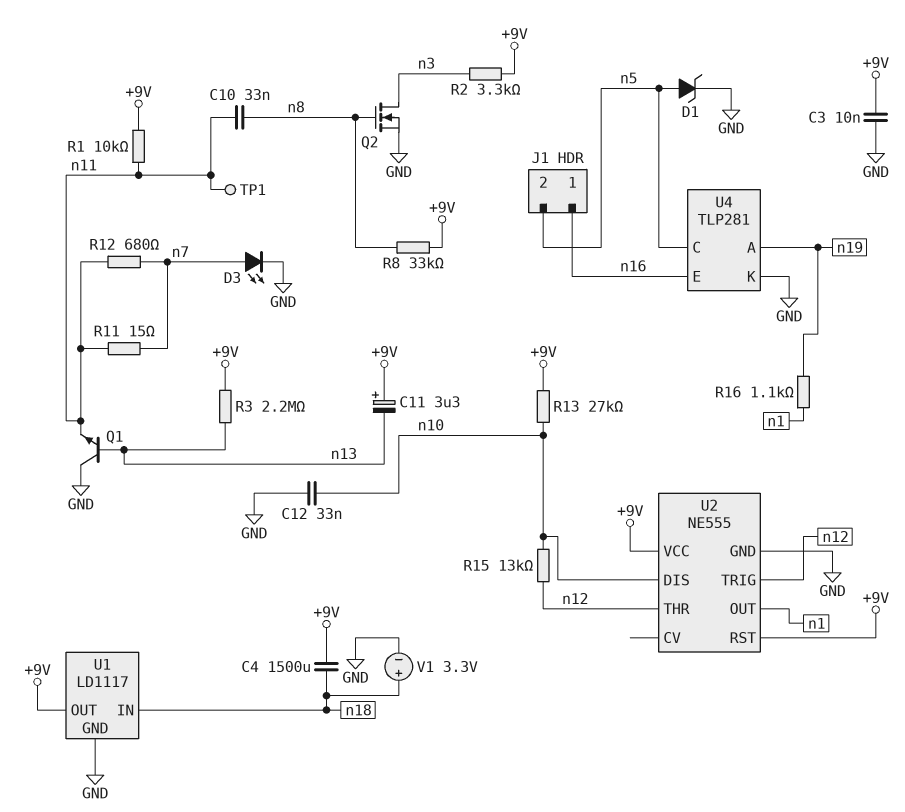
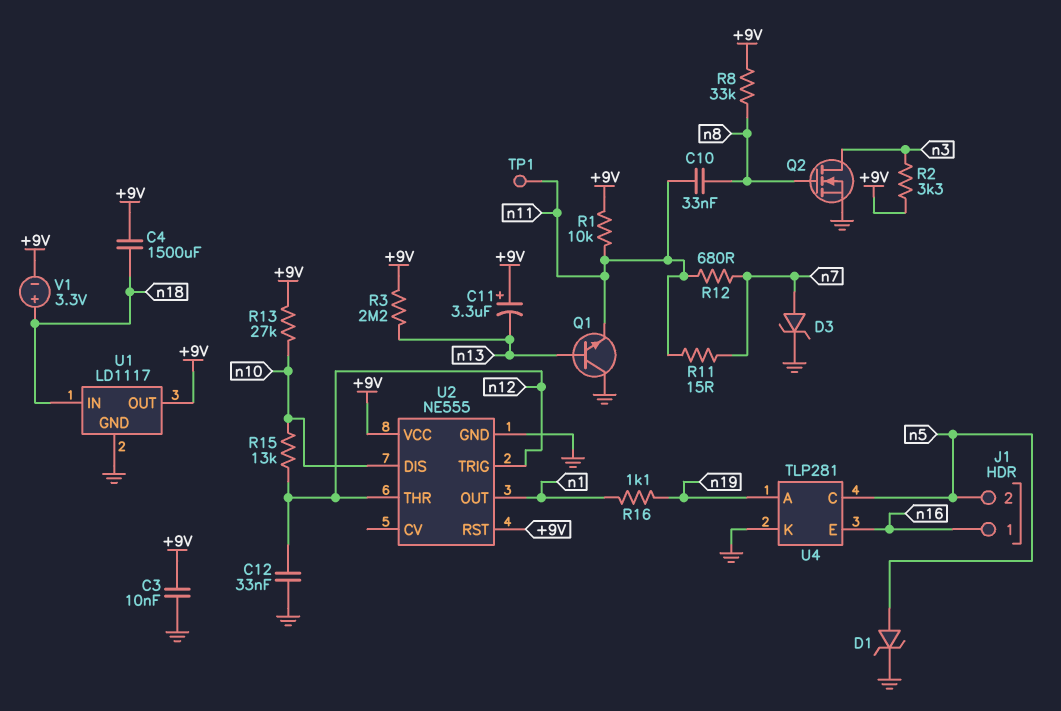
C12: 33nF (GND, n10) -> 33nF (GND, n12)
D3: LED (A n7, K GND) -> zener (A n7, K GND)
V1: 3.3V (plus n18, minus GND) -> 3.3V (plus n18, minus +9V)

